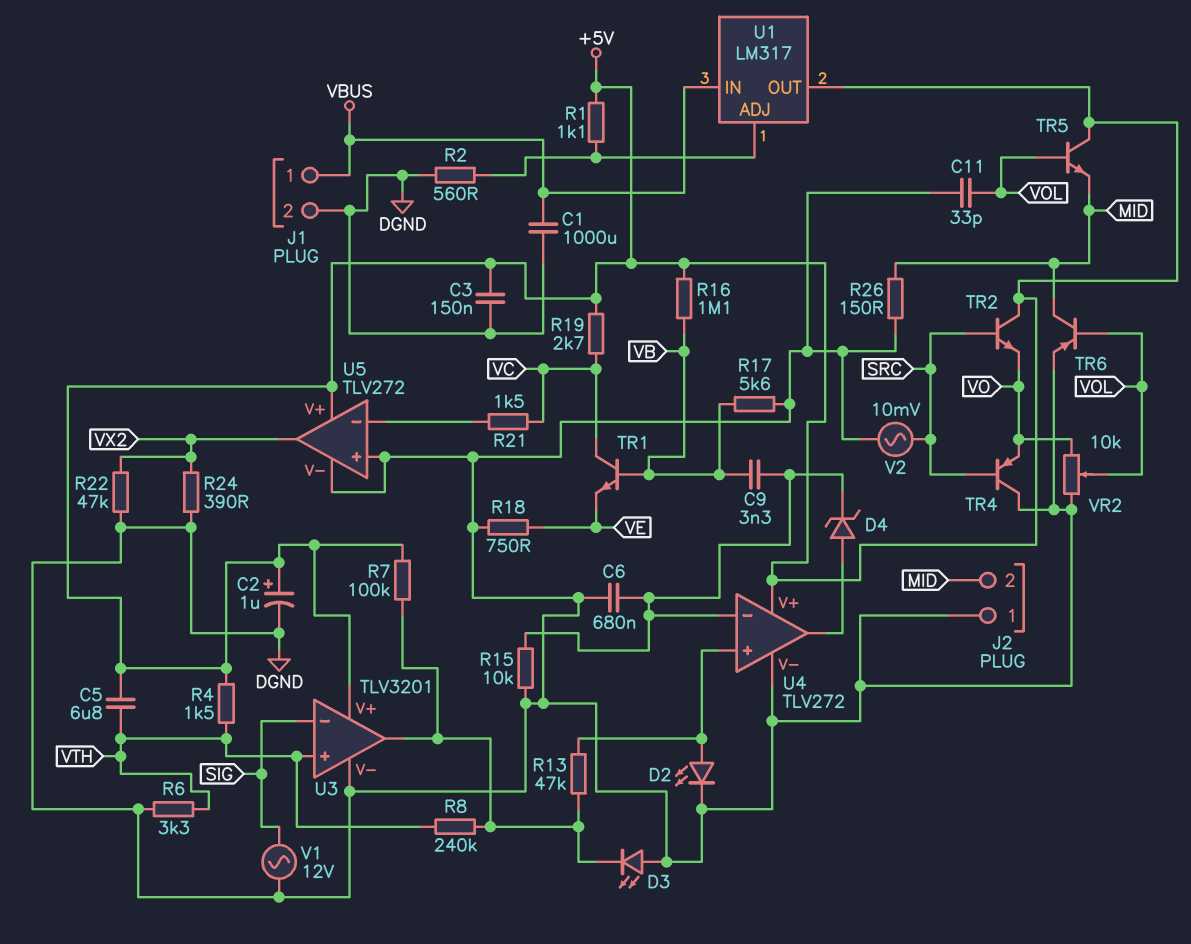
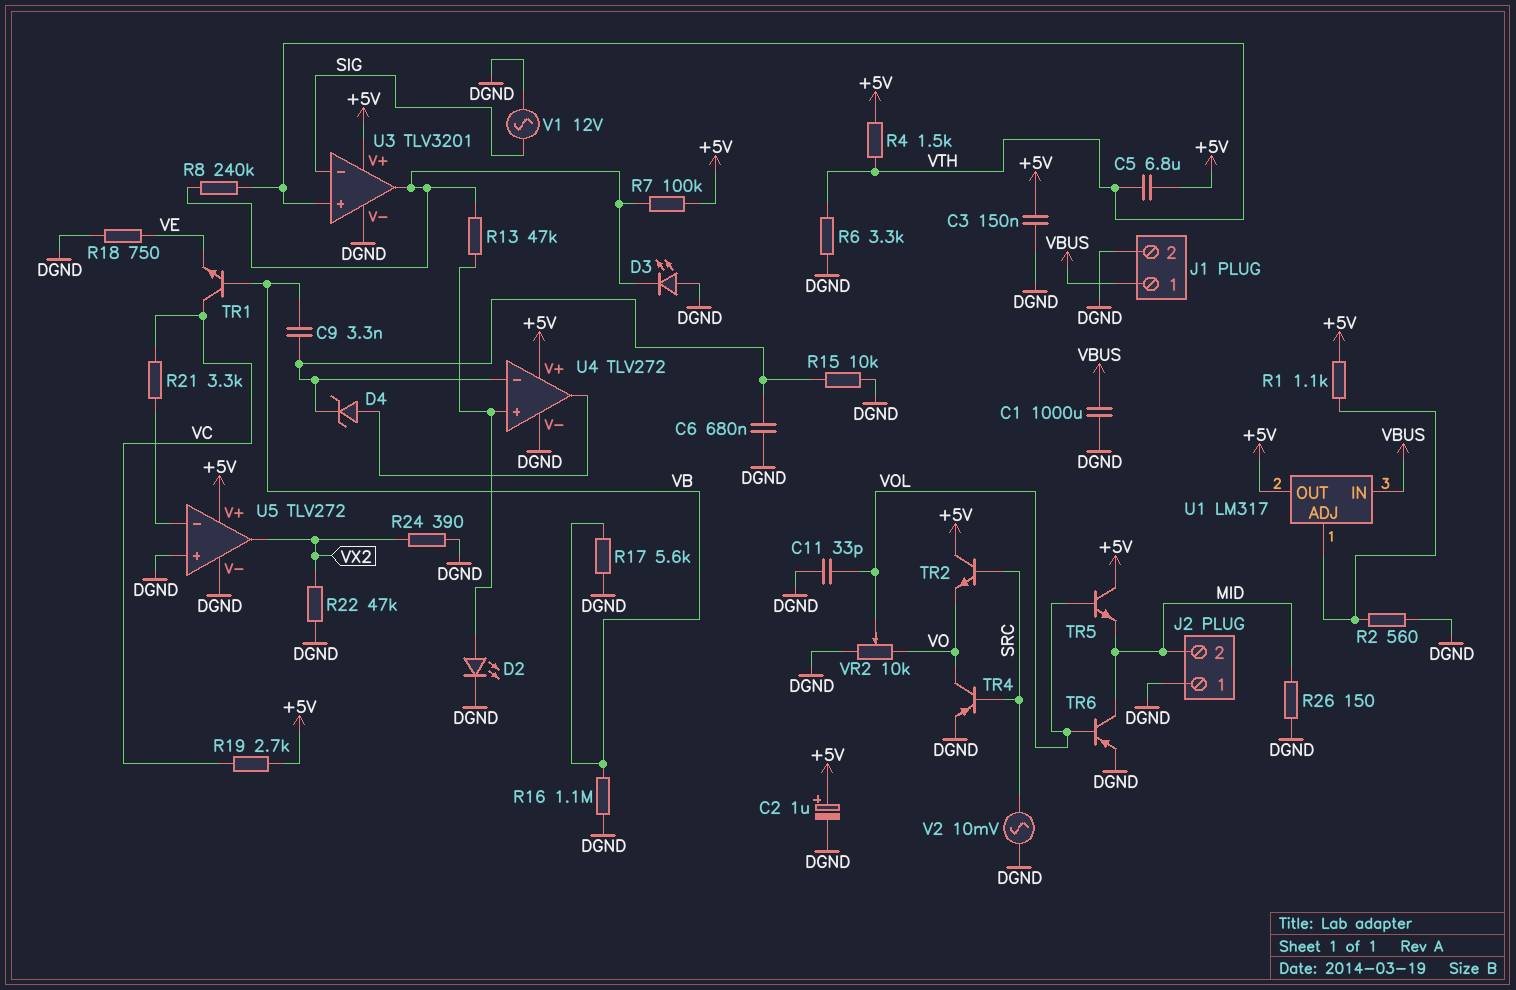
R16: 1.1M (+5V, VB) -> 1.1M (DGND, VB)
R21: 1.5k (U5/in-, VC) -> 3.3k (U5/in-, VC)
TR4: PNP (B SRC, C DGND, E VO) -> PNP (B SRC, C VO, E DGND)

